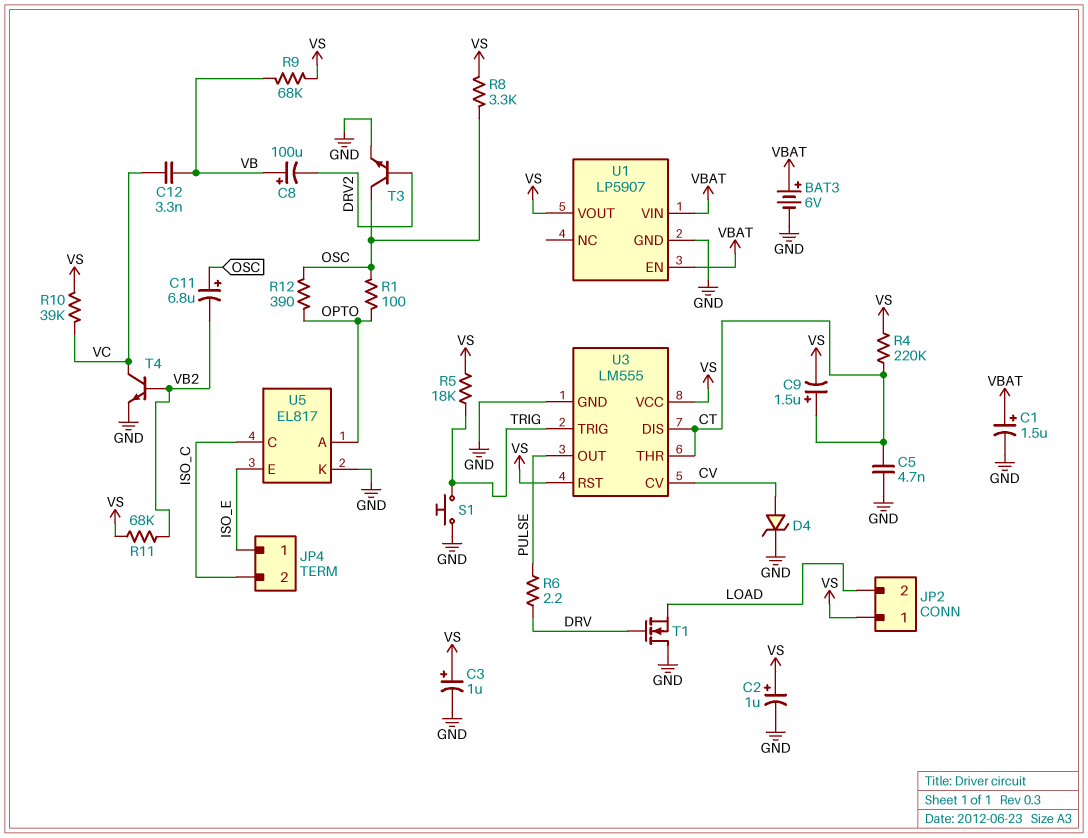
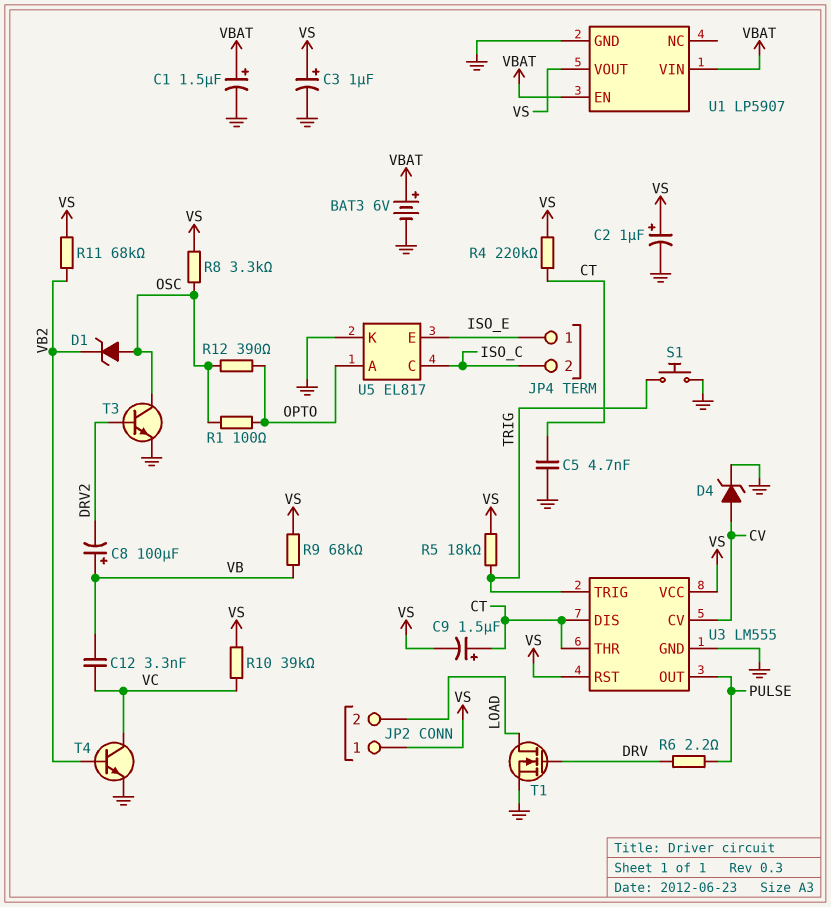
C11: 6.8uF (plus OSC, minus VB2) -> none
D1: none -> zener (A OSC, K VB2)
T1: NMOS (G DRV, D GND, S LOAD) -> NMOS (G DRV, D LOAD, S GND)

